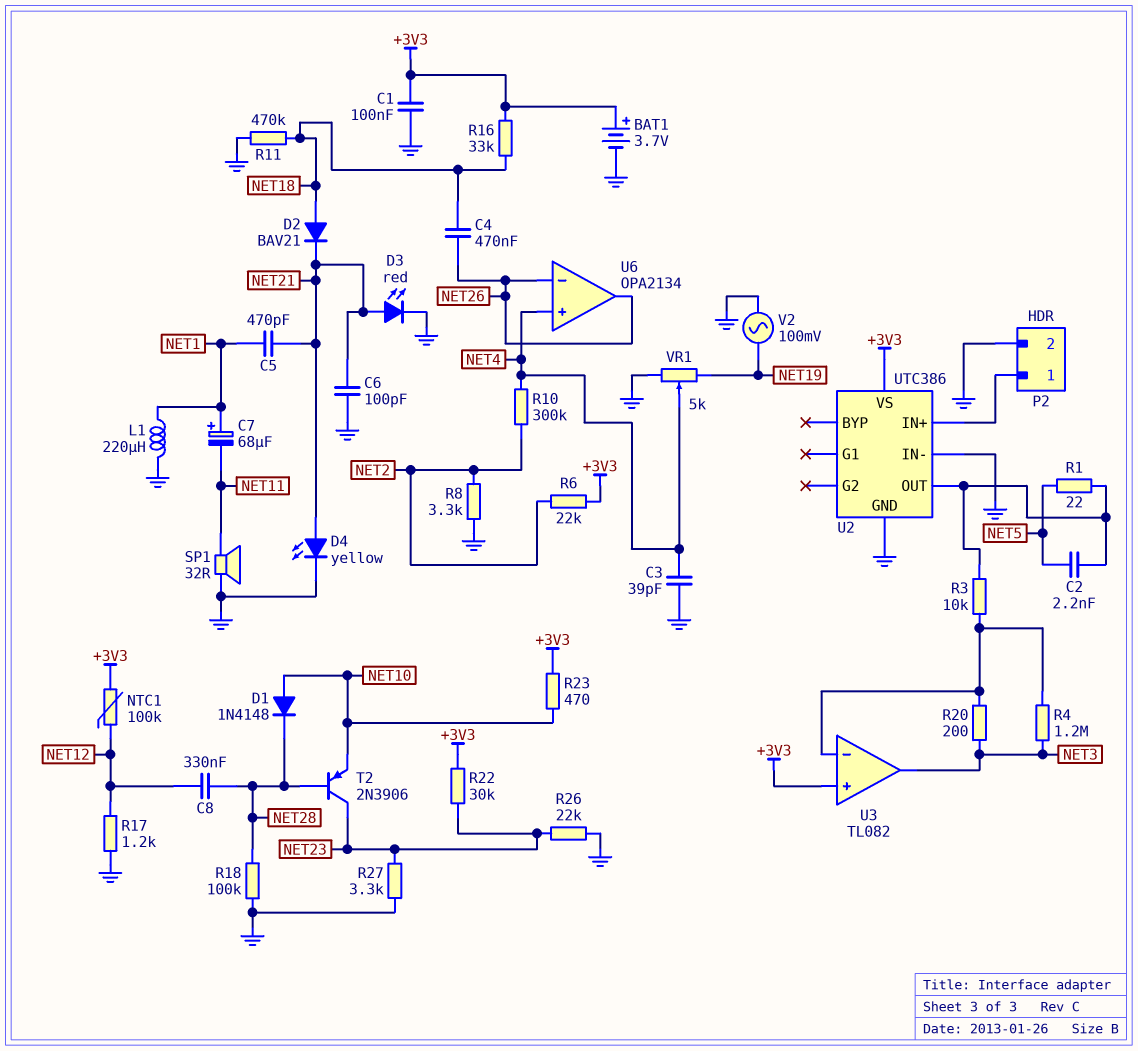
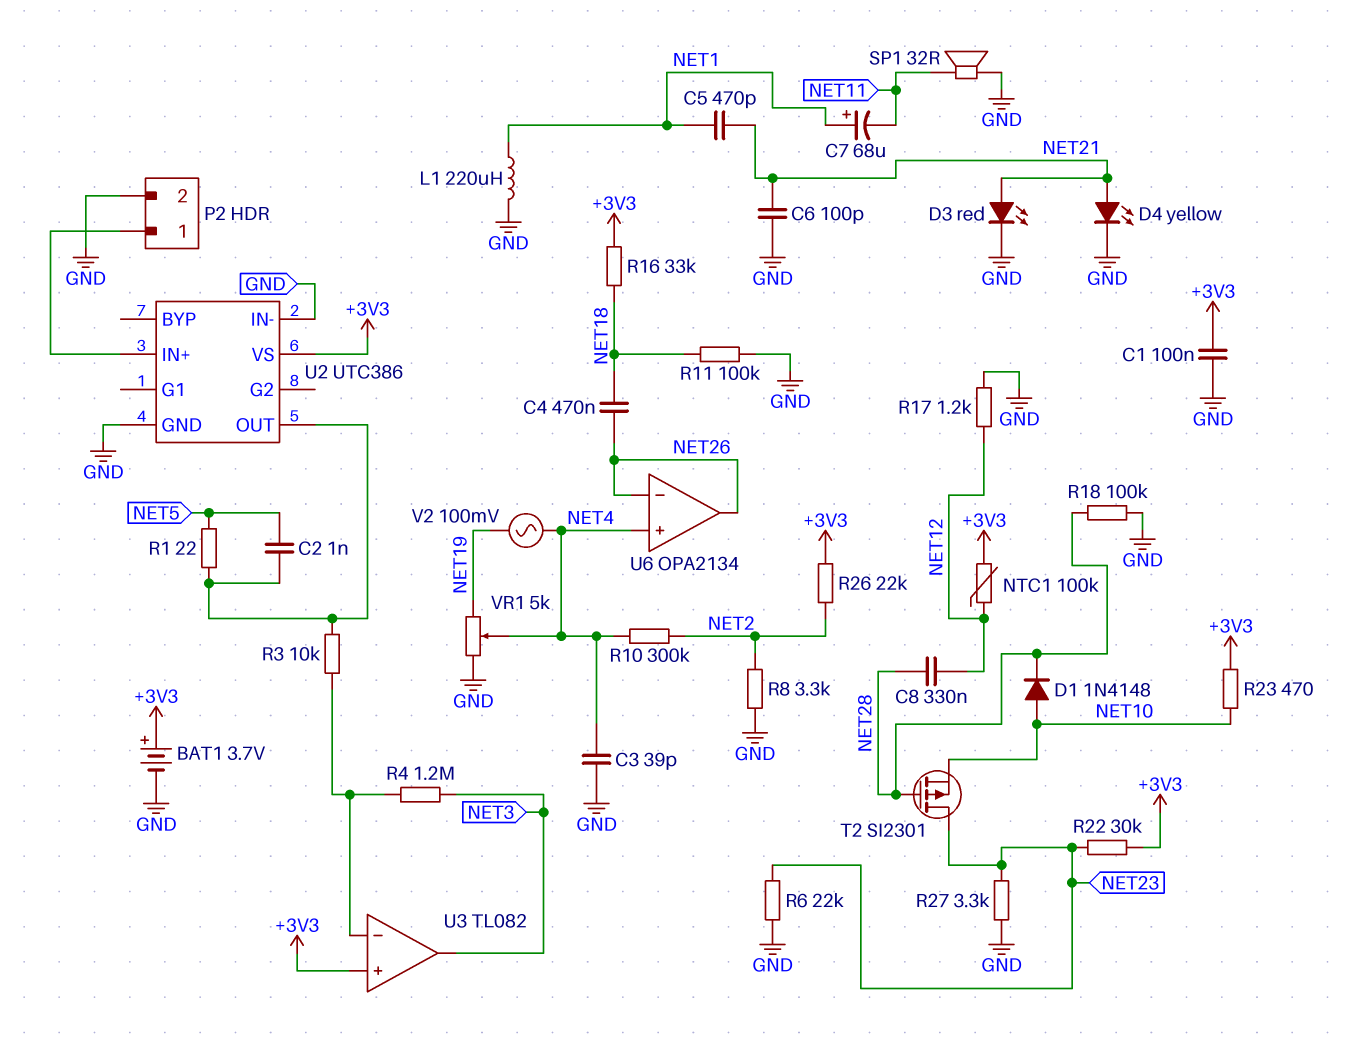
C2: 2.2nF (NET5, U2/OUT) -> 1nF (NET5, U2/OUT)
D2: diode BAV21 (A NET18, K NET21) -> none
R6: 22k (+3V3, NET2) -> 22k (GND, NET23)
R11: 470k (GND, NET18) -> 100k (GND, NET18)
R20: 200 (NET3, U3/in-) -> none
R26: 22k (GND, NET23) -> 22k (+3V3, NET2)
T2: PNP 2N3906 (B NET28, C NET23, E NET10) -> PMOS SI2301 (G NET28, D NET23, S NET10)
V2: AC 100mV (GND, NET19) -> AC 100mV (NET4, NET19)

